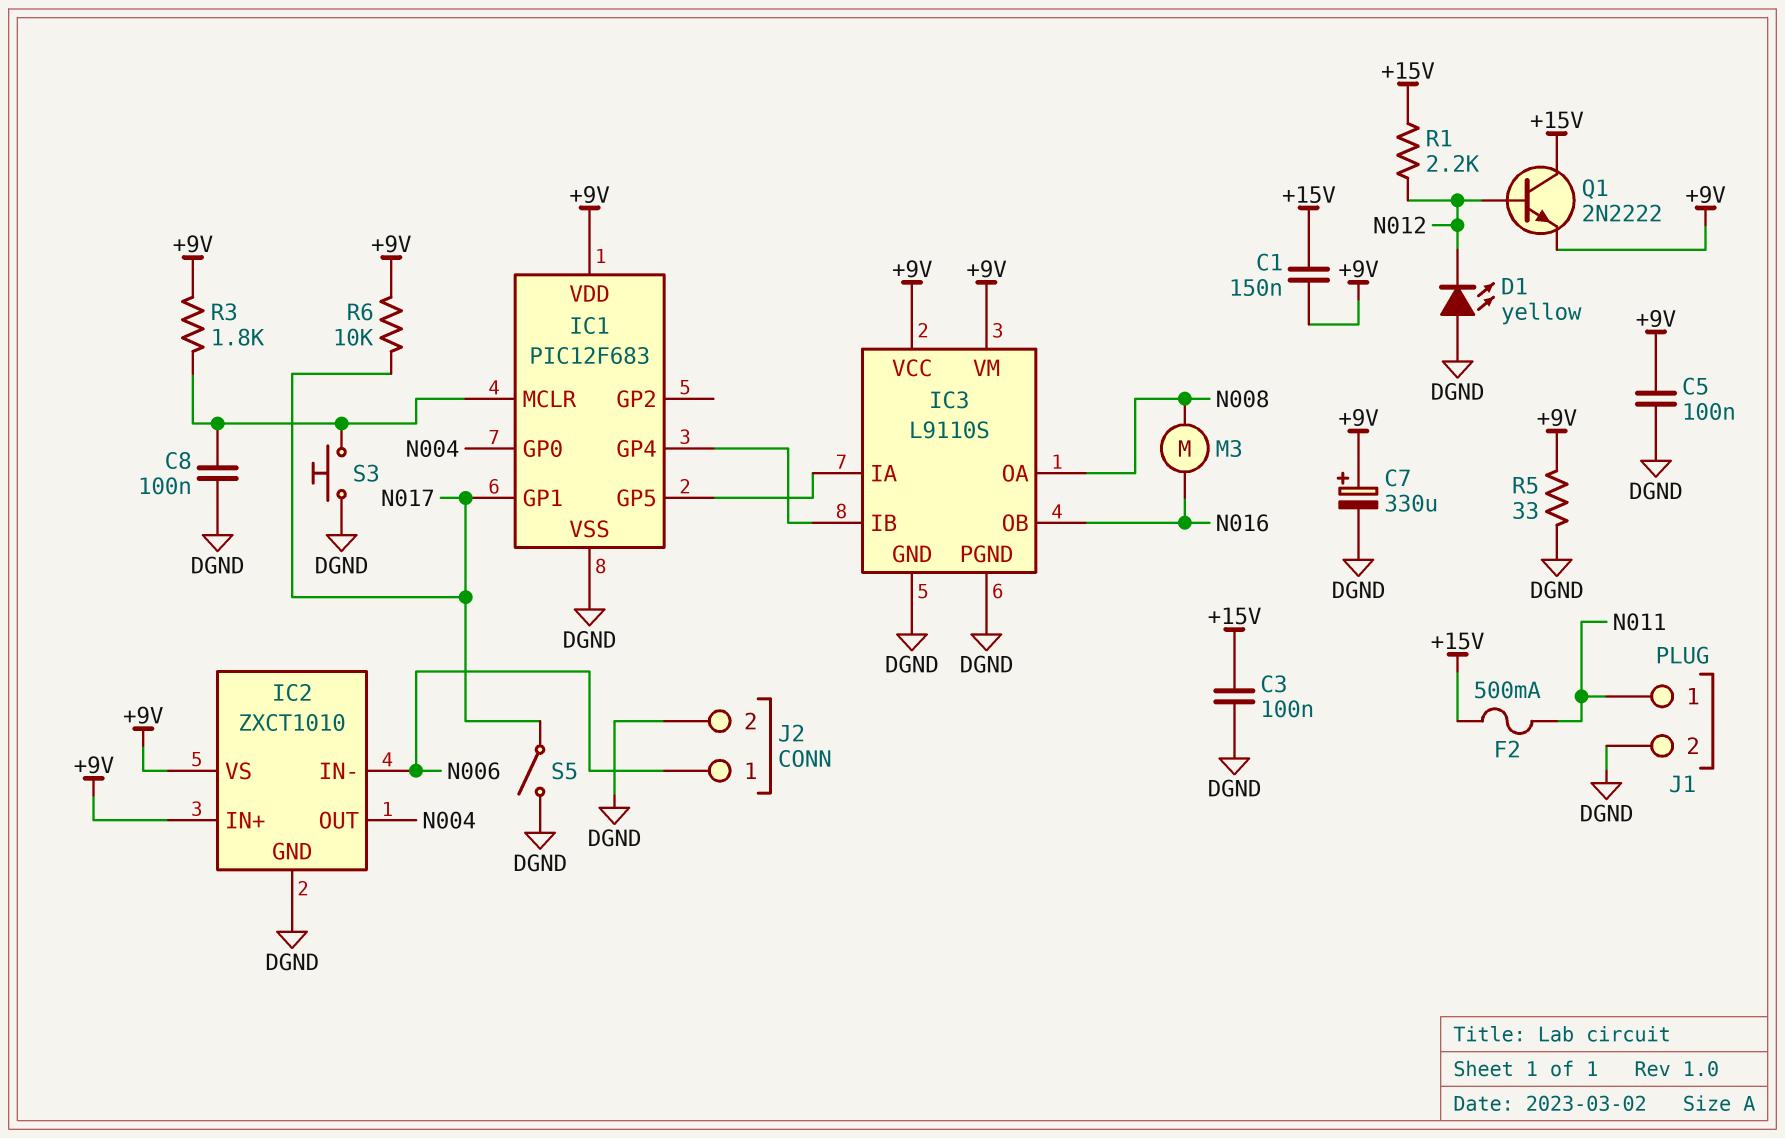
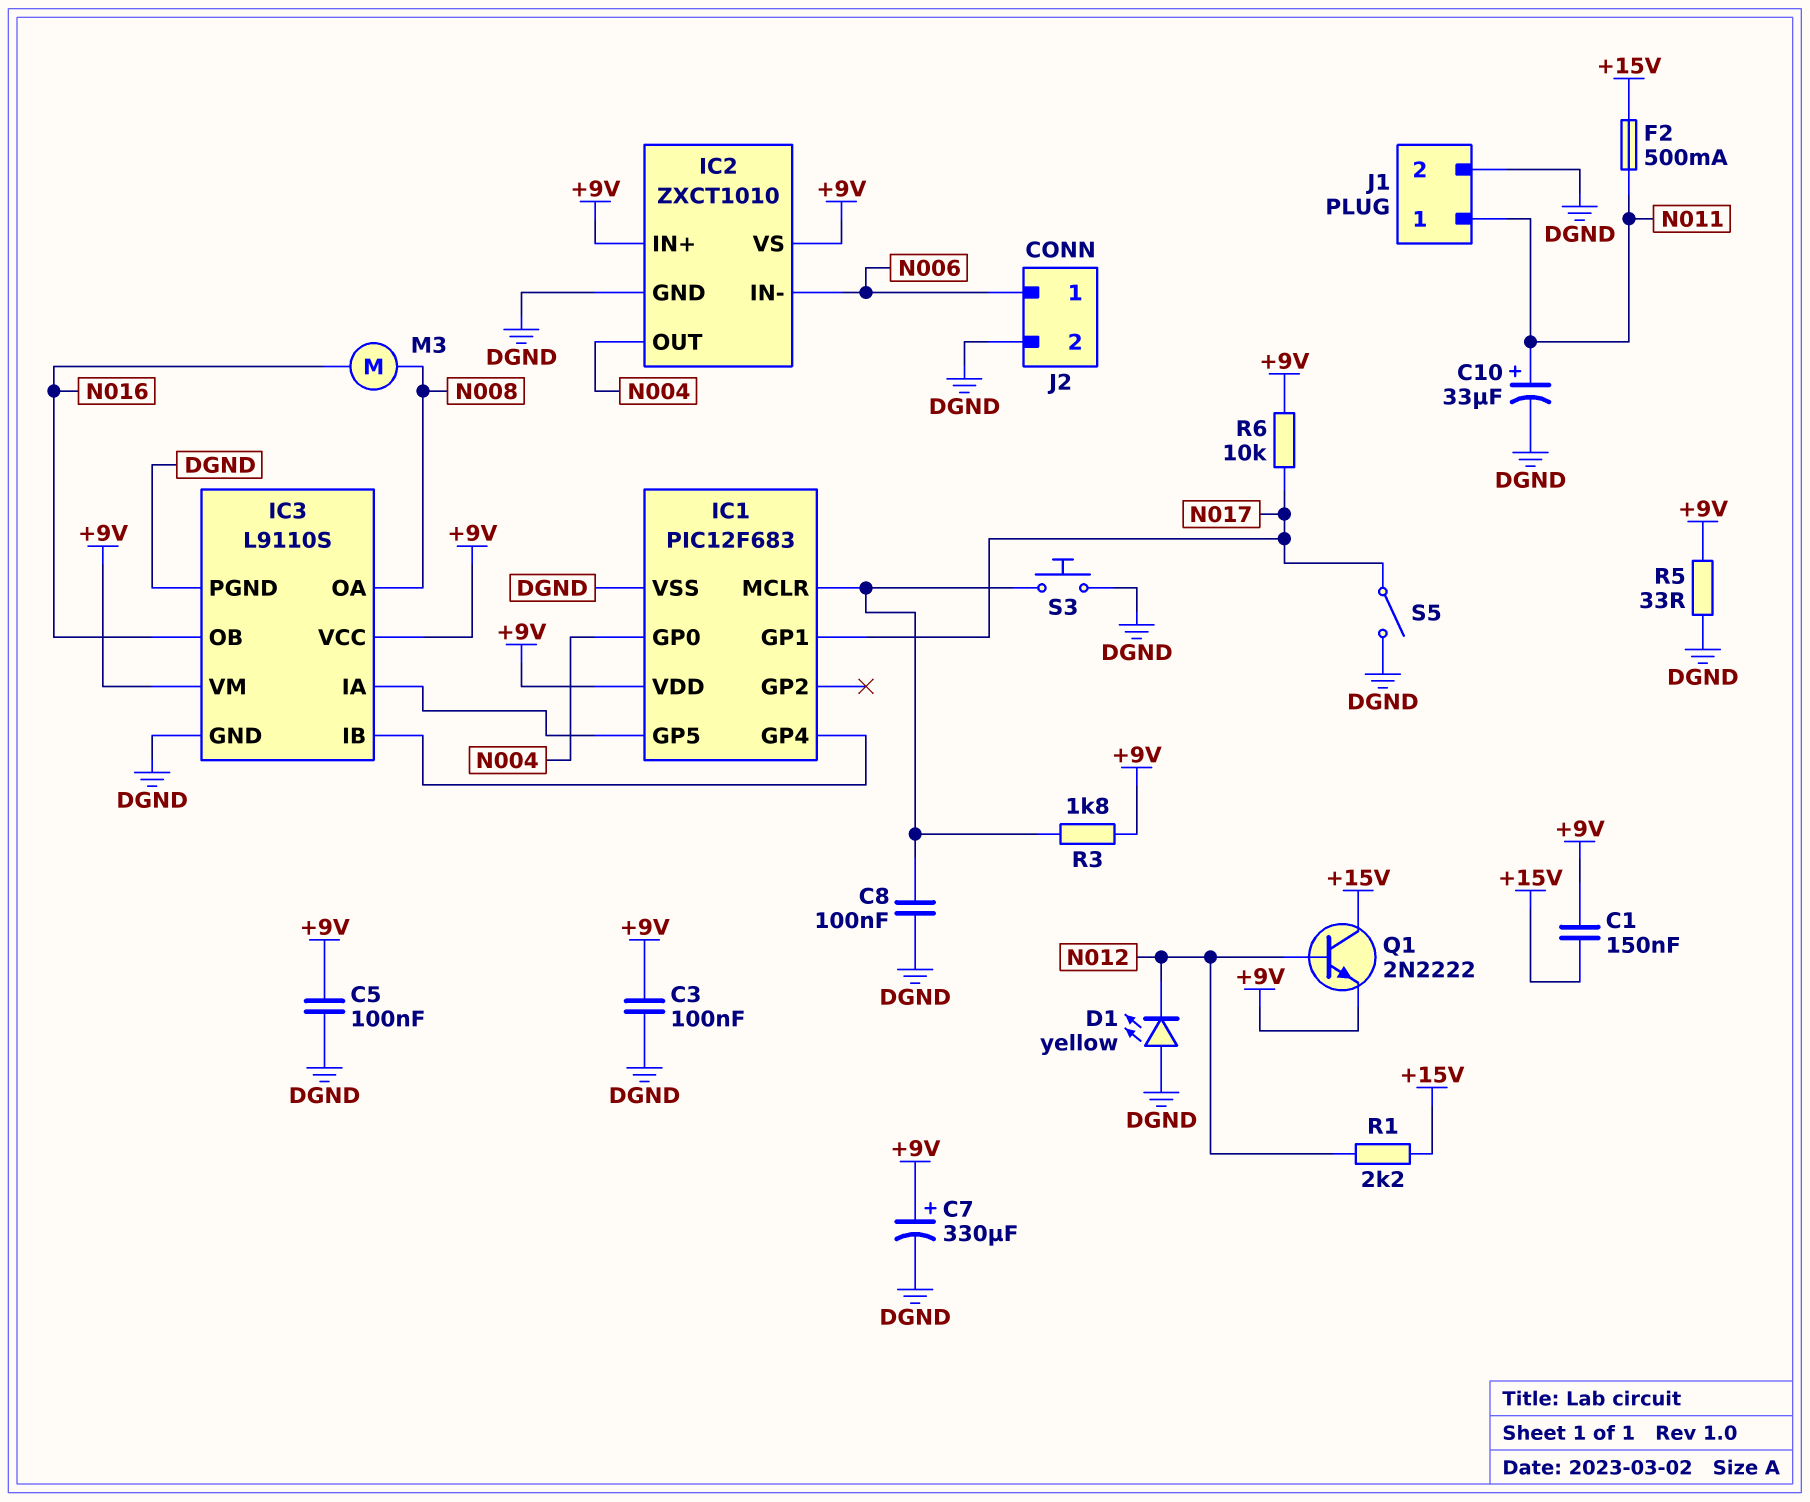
C3: 100nF (+15V, DGND) -> 100nF (+9V, DGND)
C10: none -> 33uF (plus N011, minus DGND)

